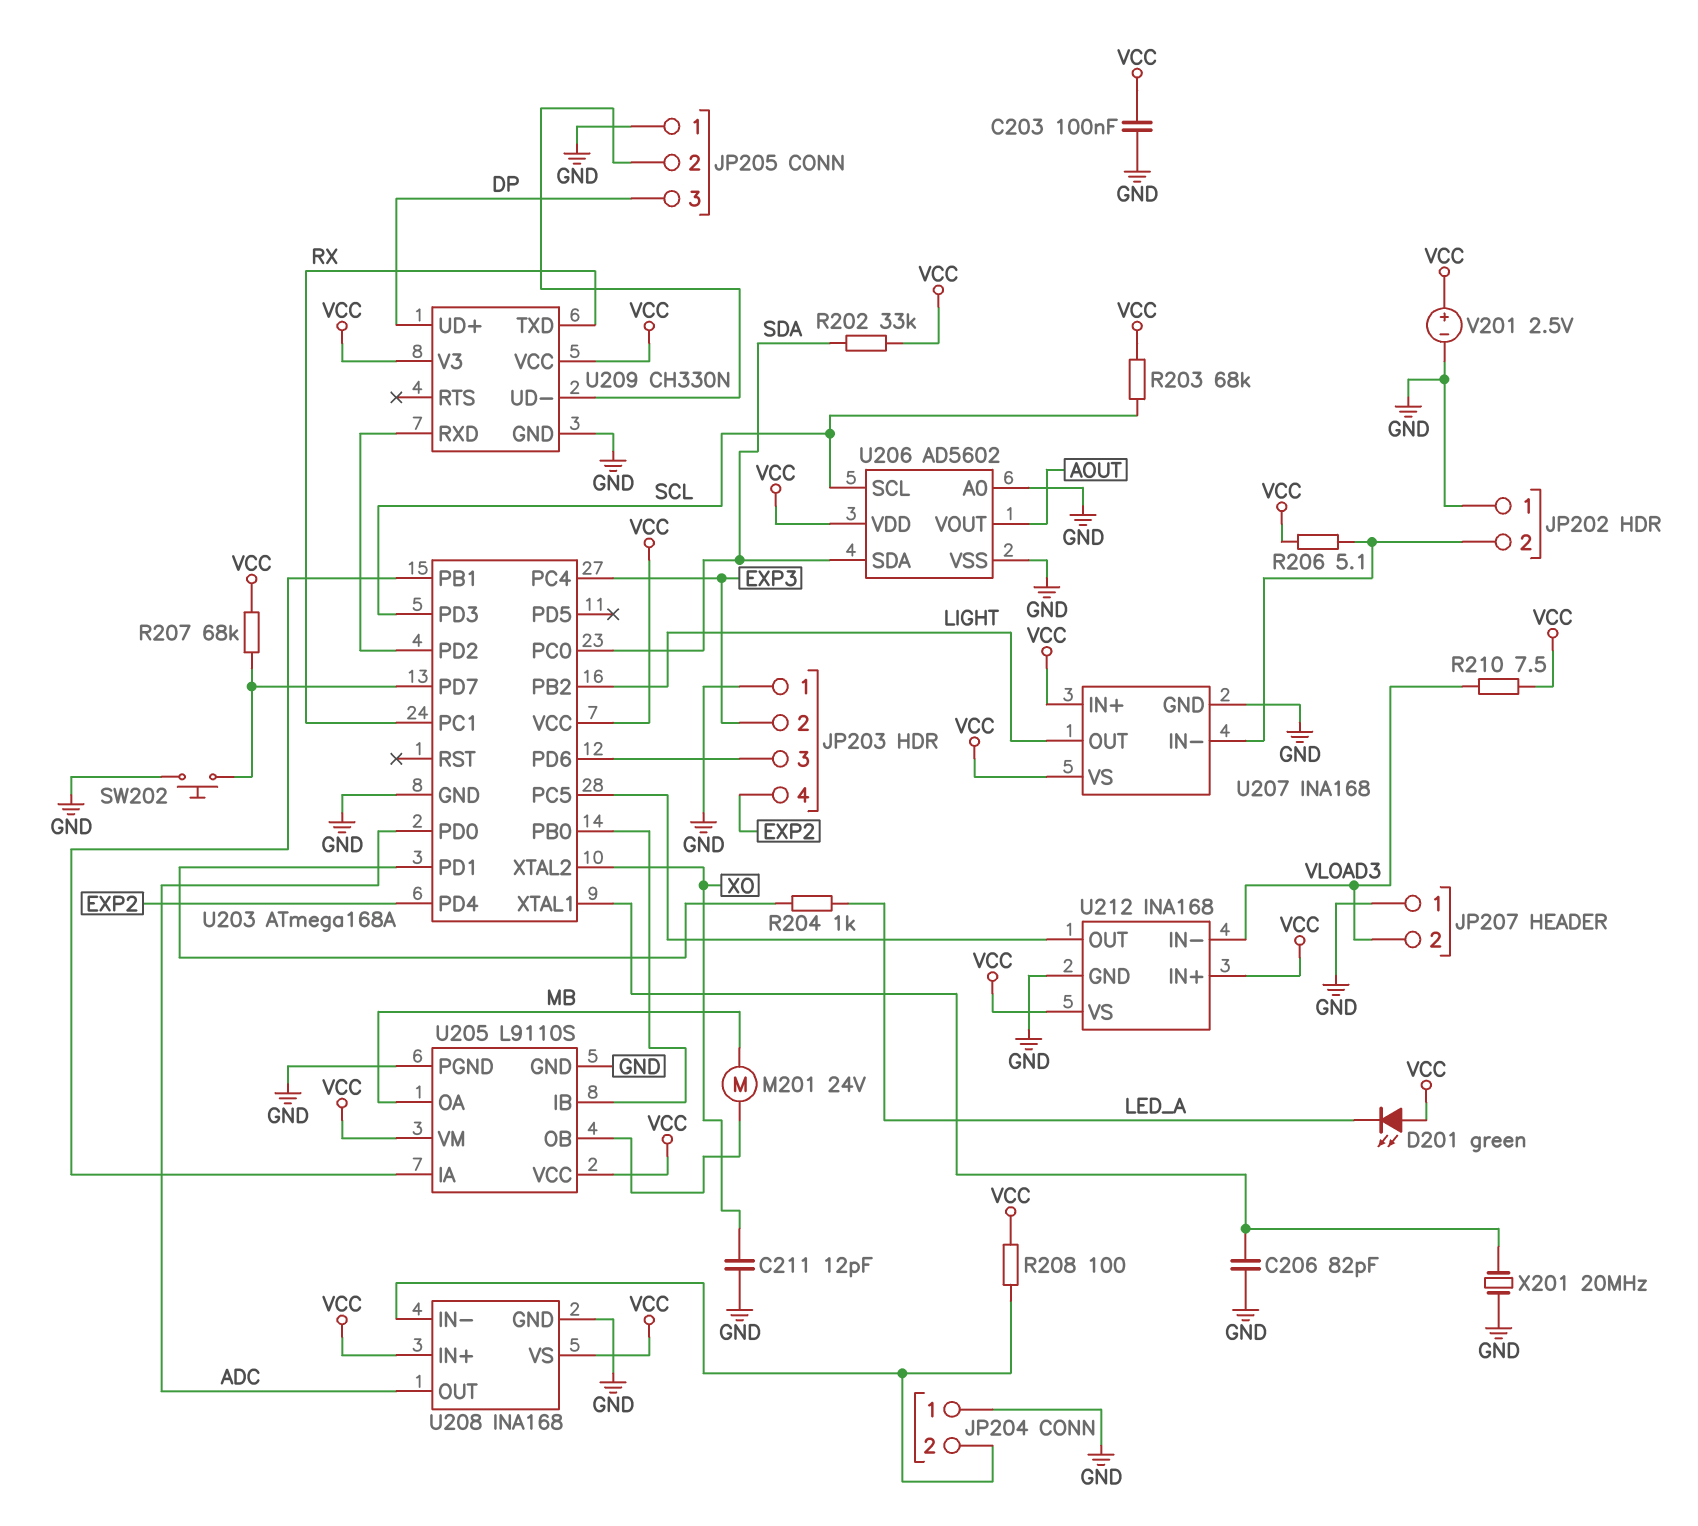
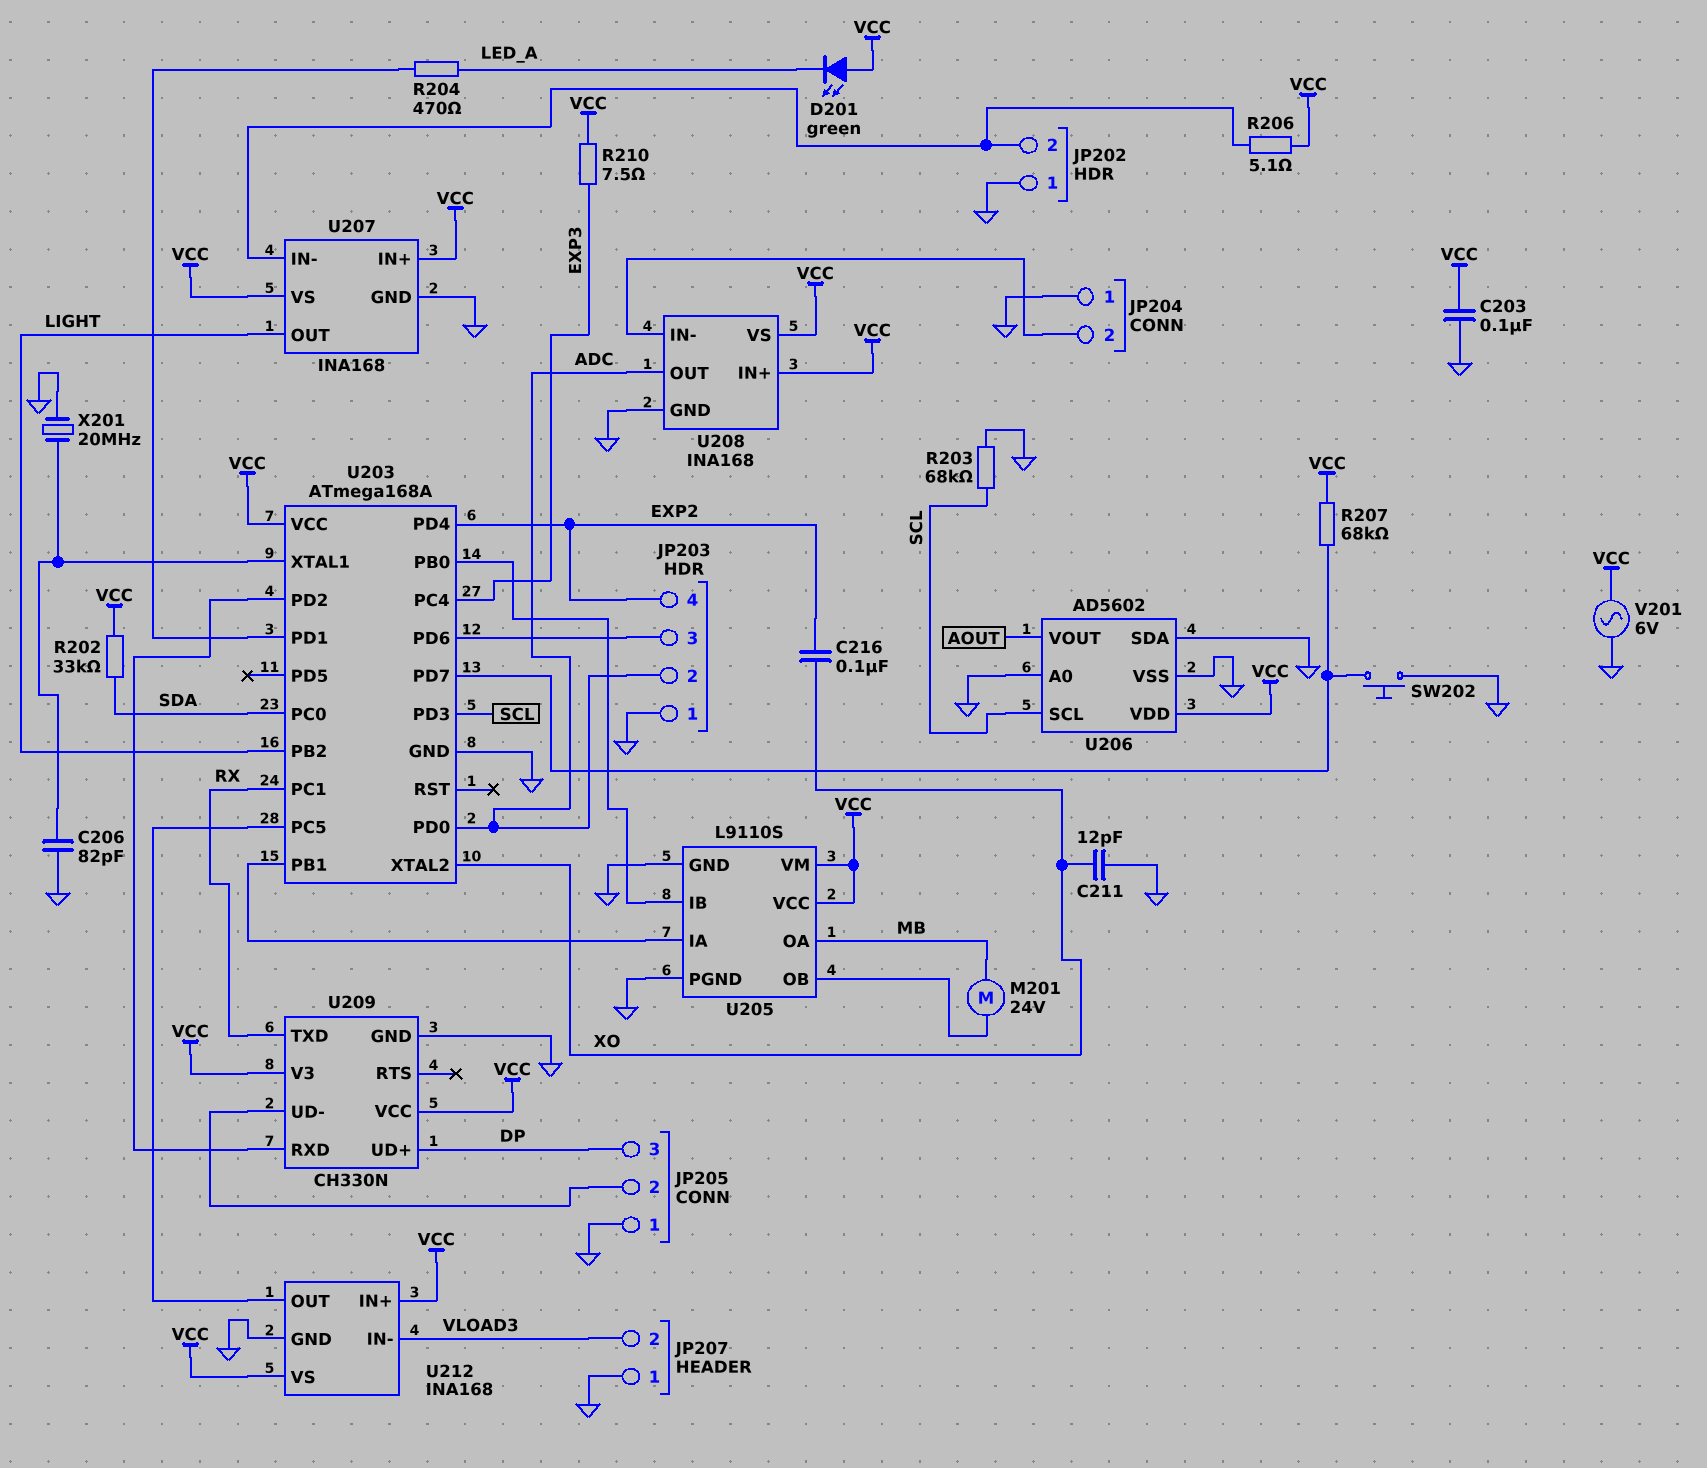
C216: none -> 100nF (EXP2, XO)
JP203 pin 2: EXP3 -> ADC
R203: 68k (SCL, VCC) -> 68k (GND, SCL)
R204: 1k (LED_A, U203/PD1) -> 470 (LED_A, U203/PD1)
R208: 100 (JP204/2, VCC) -> none
R210: 7.5 (VCC, VLOAD3) -> 7.5 (EXP3, VCC)
U206 pin SDA: SDA -> GND
V201: 2.5V (plus VCC, minus GND) -> AC 6V (GND, VCC)

